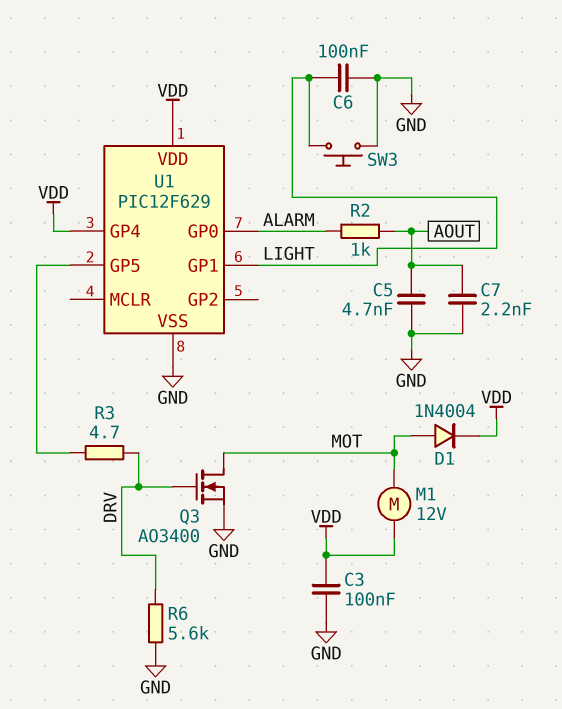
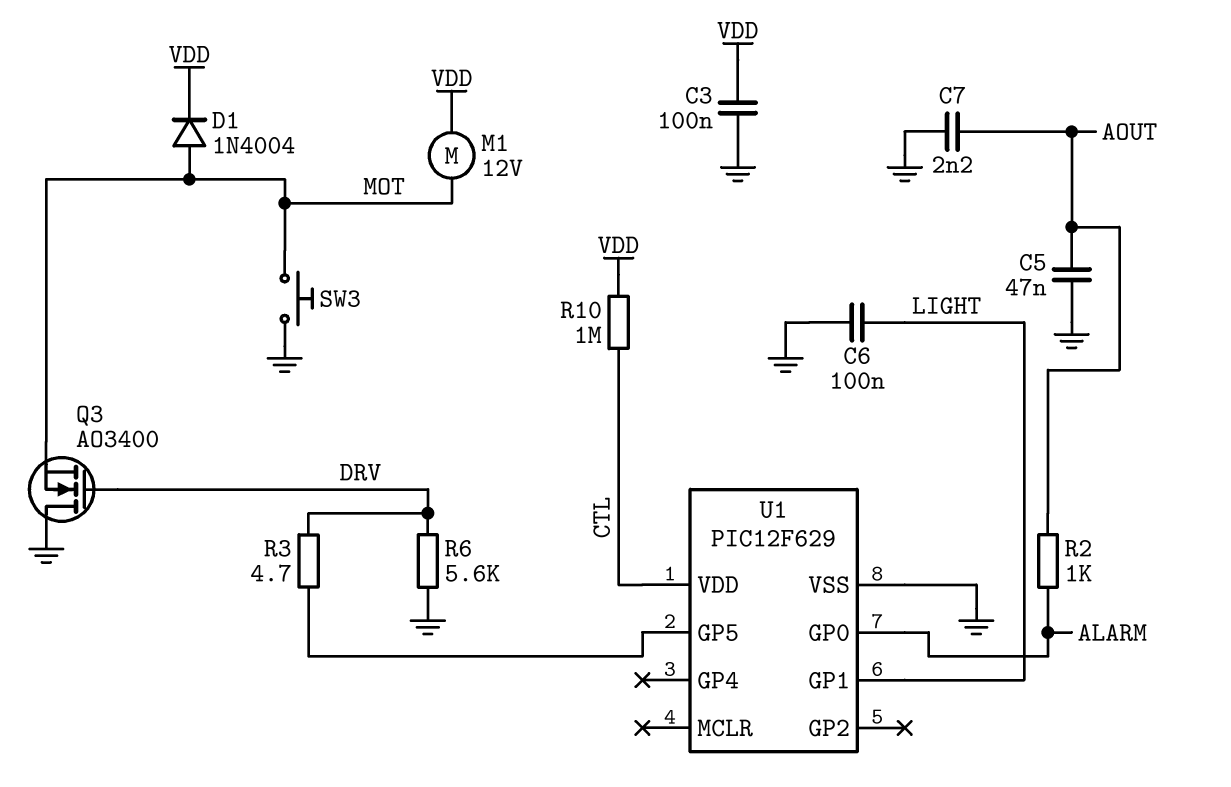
C5: 4.7nF (AOUT, GND) -> 47nF (AOUT, GND)
Q3: NMOS AO3400 (G DRV, D MOT, S GND) -> NMOS AO3400 (G DRV, D GND, S MOT)
R10: none -> 1M (CTL, VDD)
SW3: button (GND, LIGHT) -> button (GND, MOT)
U1 pin GP4: VDD -> none
U1 pin VDD: VDD -> CTL

